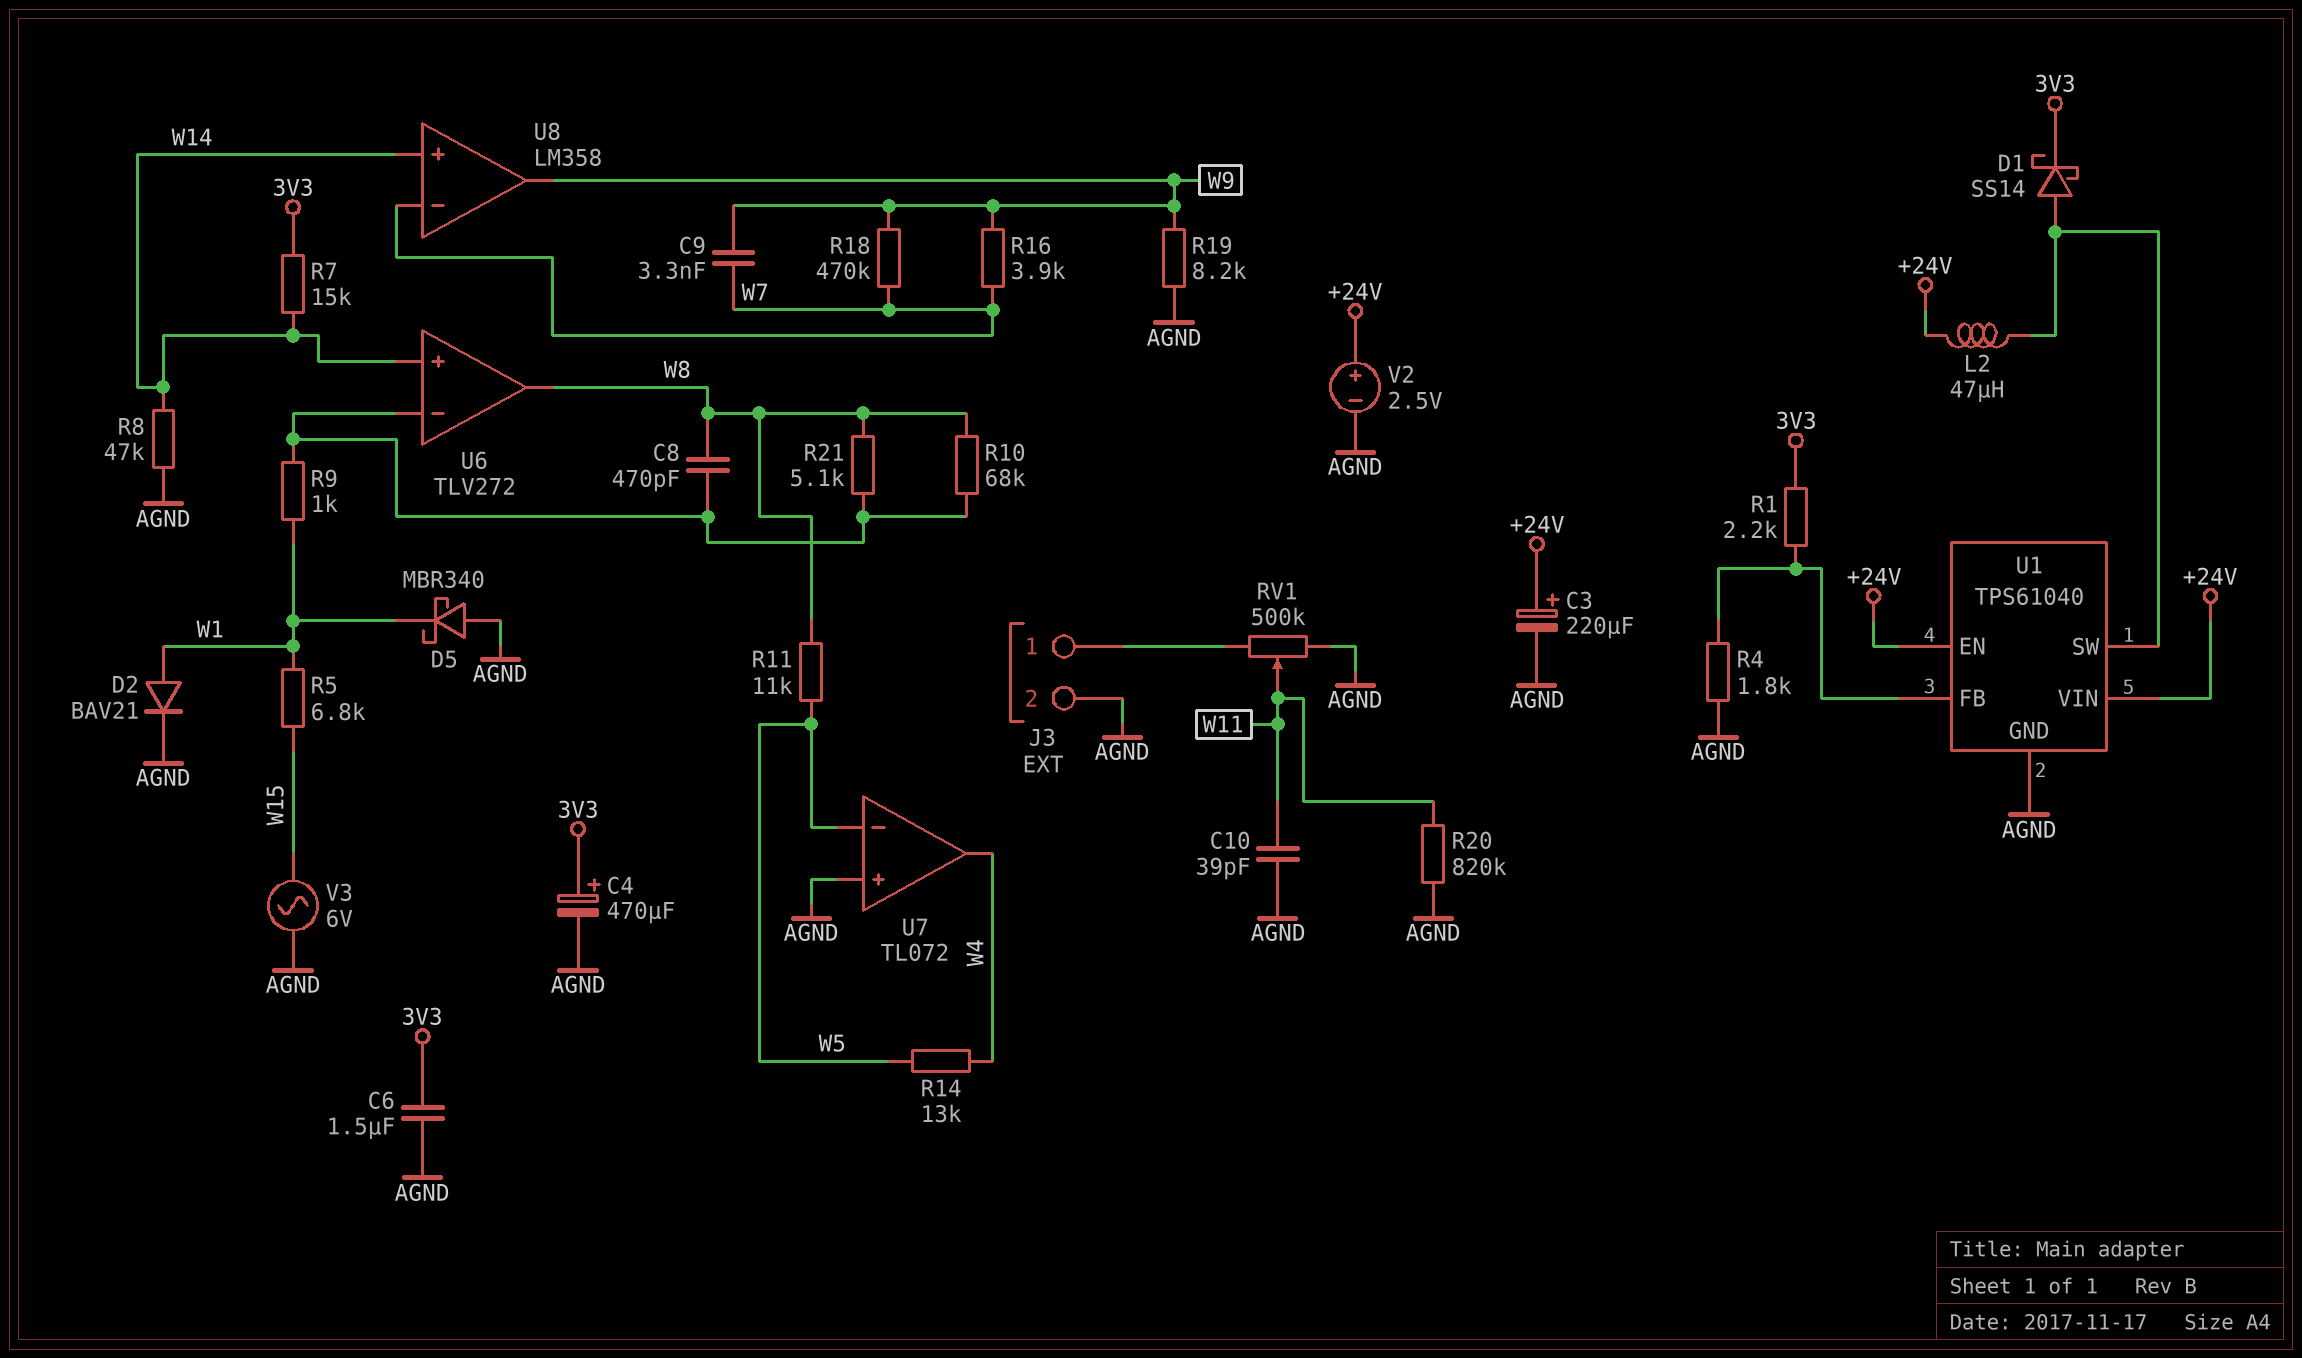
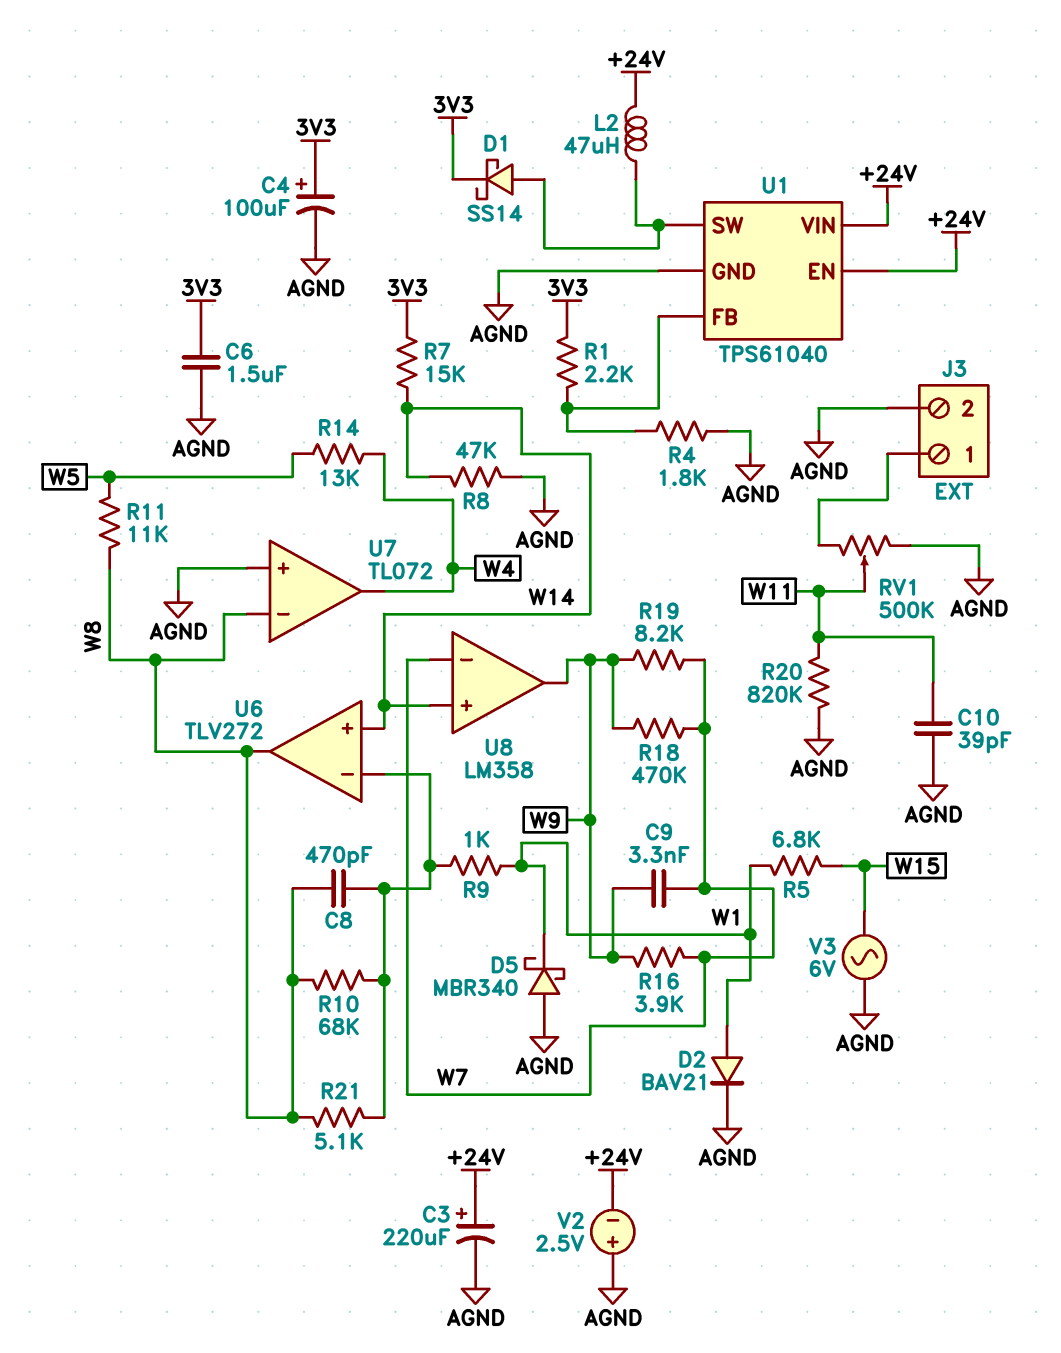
C4: 470uF (plus 3V3, minus AGND) -> 100uF (plus 3V3, minus AGND)
R19: 8.2k (AGND, W9) -> 8.2k (W7, W9)
U7 pin in-: W5 -> W8
V2: 2.5V (plus +24V, minus AGND) -> 2.5V (plus AGND, minus +24V)

